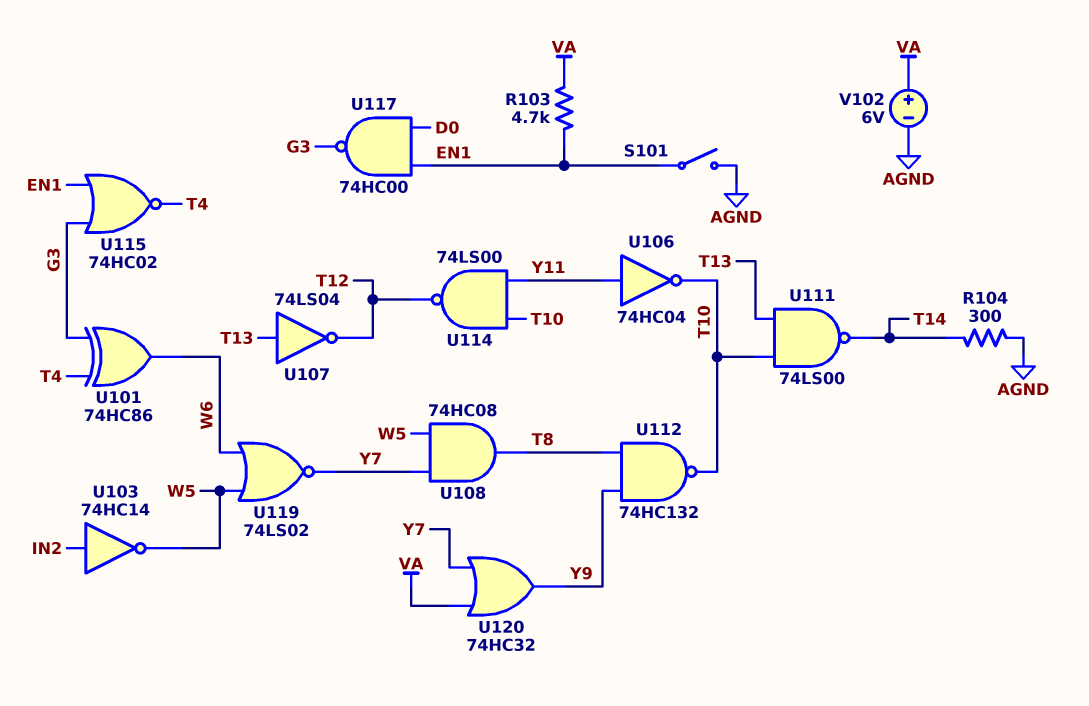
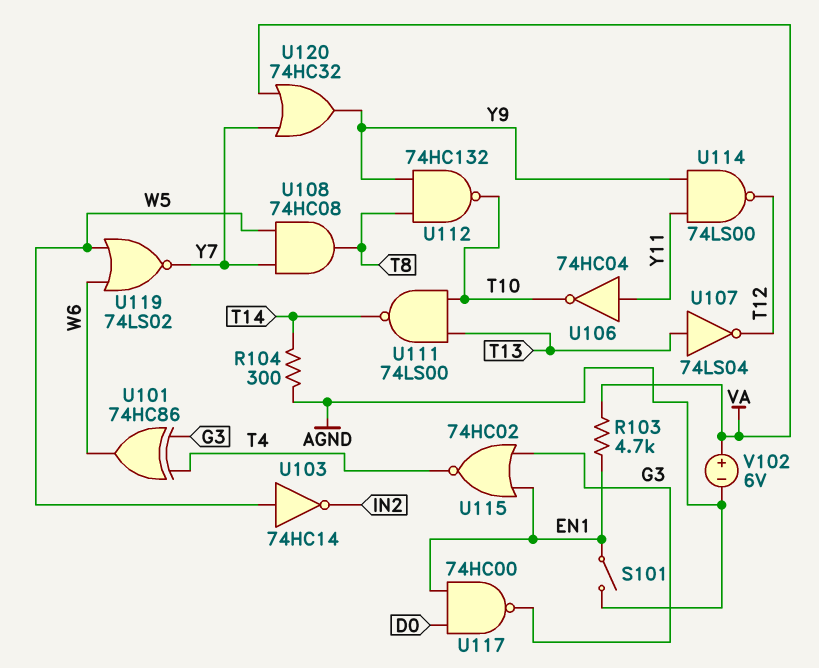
U103: NOT 74HC14 (in IN2, out W5) -> NOT 74HC14 (in W5, out IN2)
U114: NAND 74LS00 (in T10, in Y11, out T12) -> NAND 74LS00 (in Y9, in Y11, out T12)

